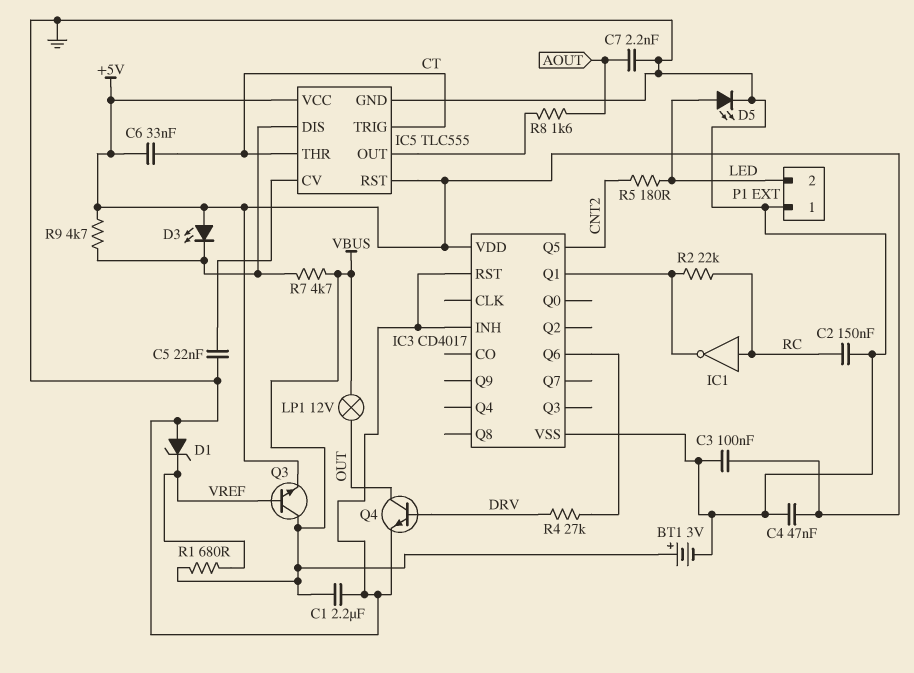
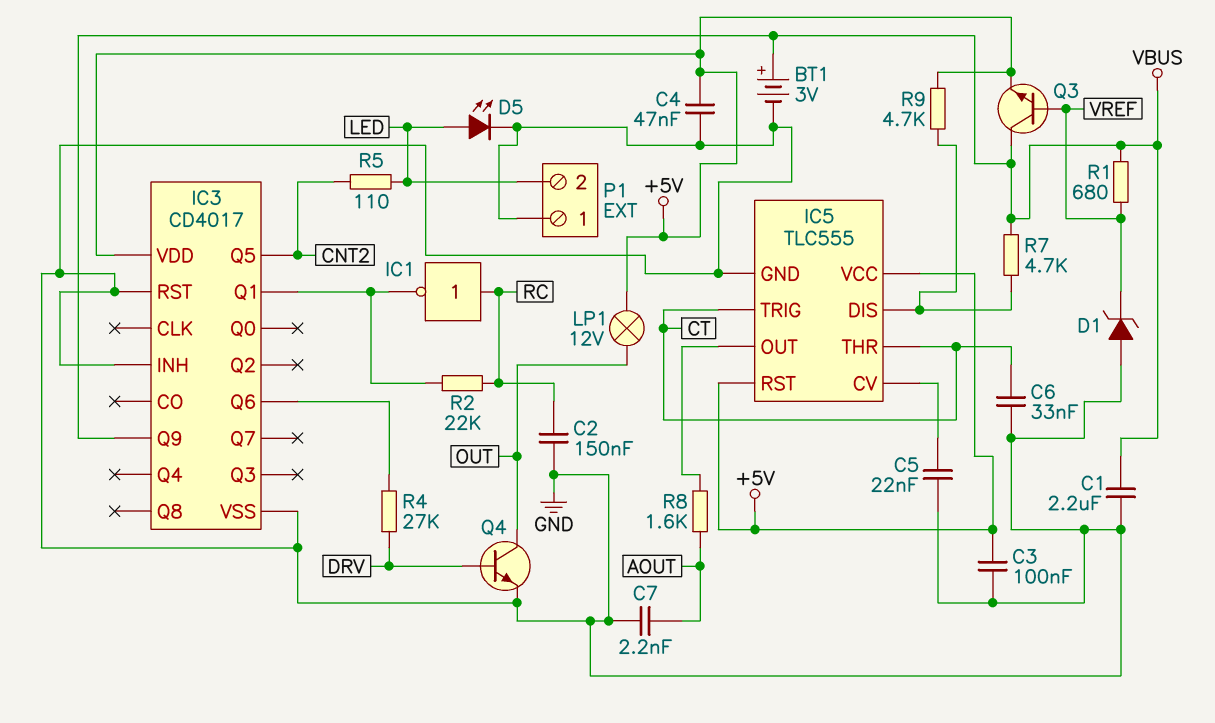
C6: 33nF (+5V, CT) -> 33nF (CT, GND)
D3: LED (A +5V, K IC5/DIS) -> none
IC3 pin Q9: none -> VBUS
LP1: lamp 12V (OUT, VBUS) -> lamp 12V (+5V, OUT)
R5: 180 (CNT2, LED) -> 110 (CNT2, LED)

